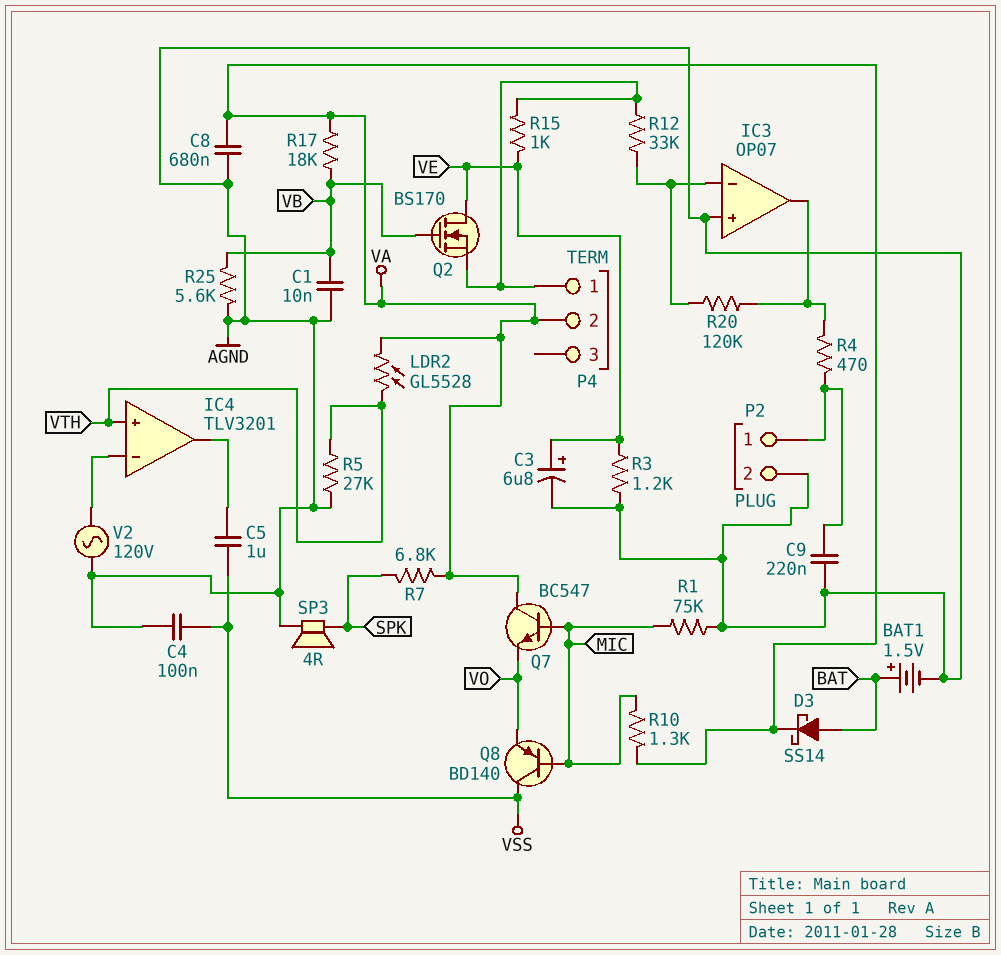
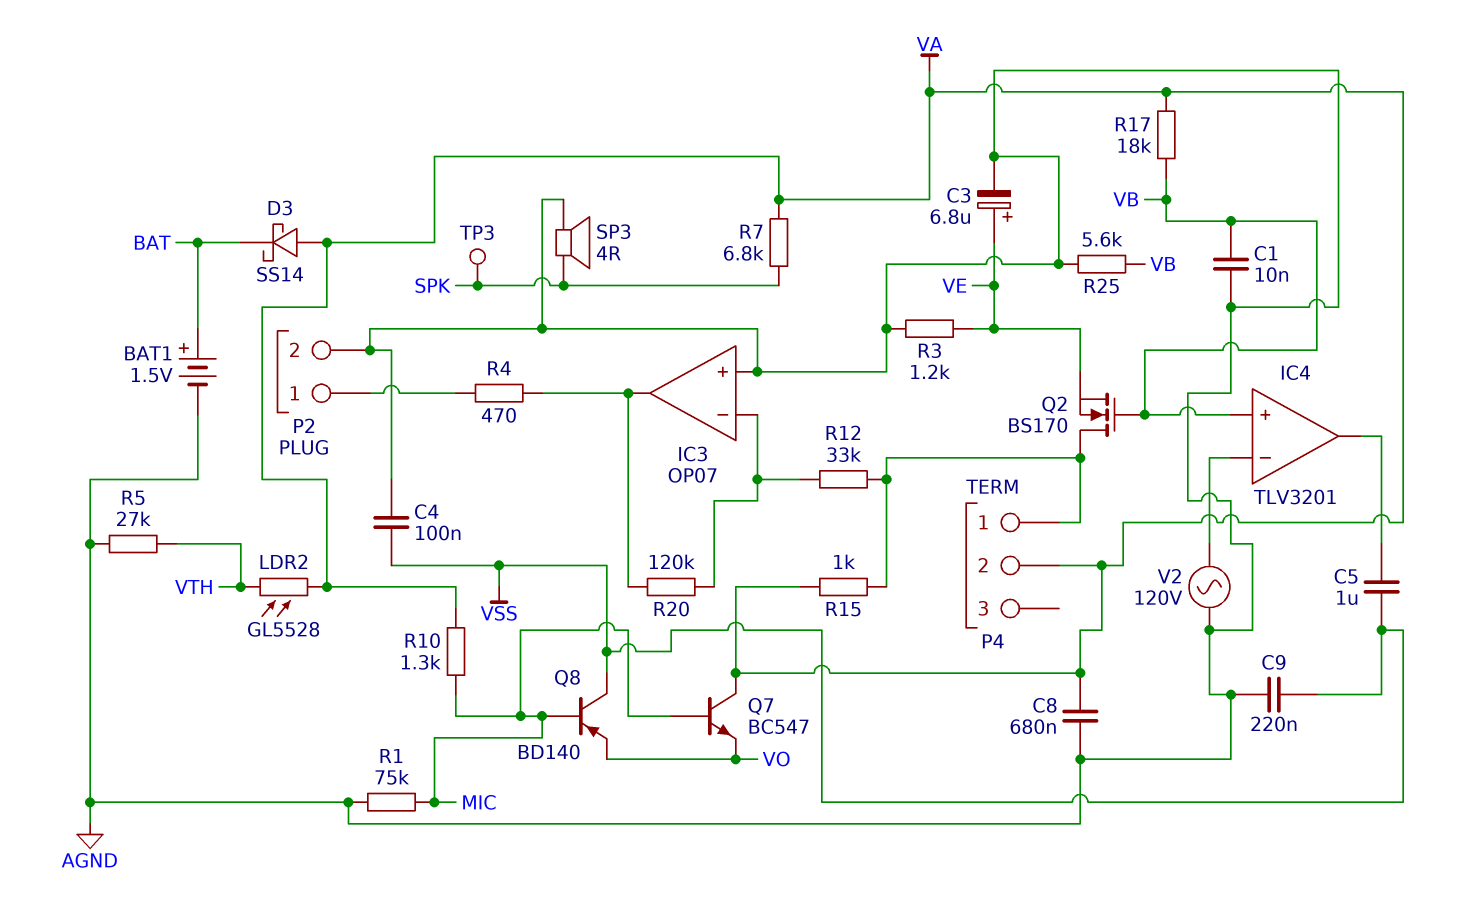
C9: 220nF (AGND, P2/1) -> 220nF (AGND, VSS)
D3: schottky SS14 (A BAT, K VA) -> schottky SS14 (A VA, K BAT)
IC4 pin in+: VTH -> VB
Q2: NMOS BS170 (G VB, D VE, S P4/1) -> NMOS BS170 (G VB, D P4/1, S VE)
R15: 1k (P4/1, VE) -> 1k (P4/1, VA)
TP3: none -> test point (SPK)

